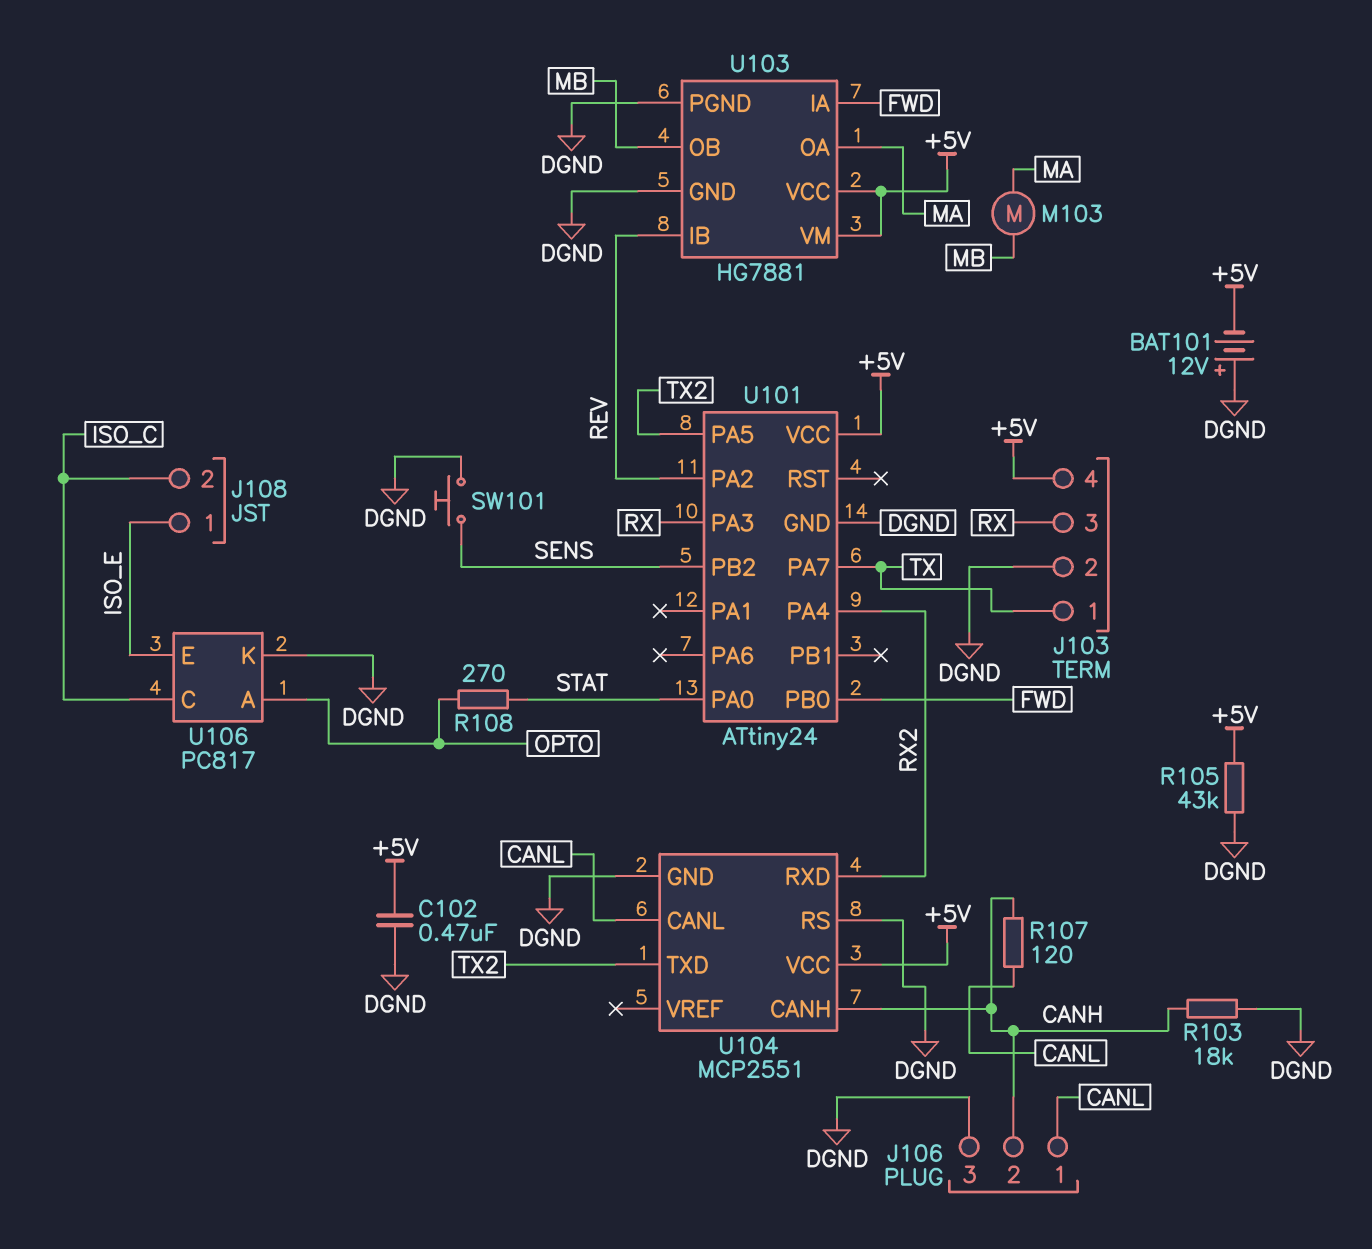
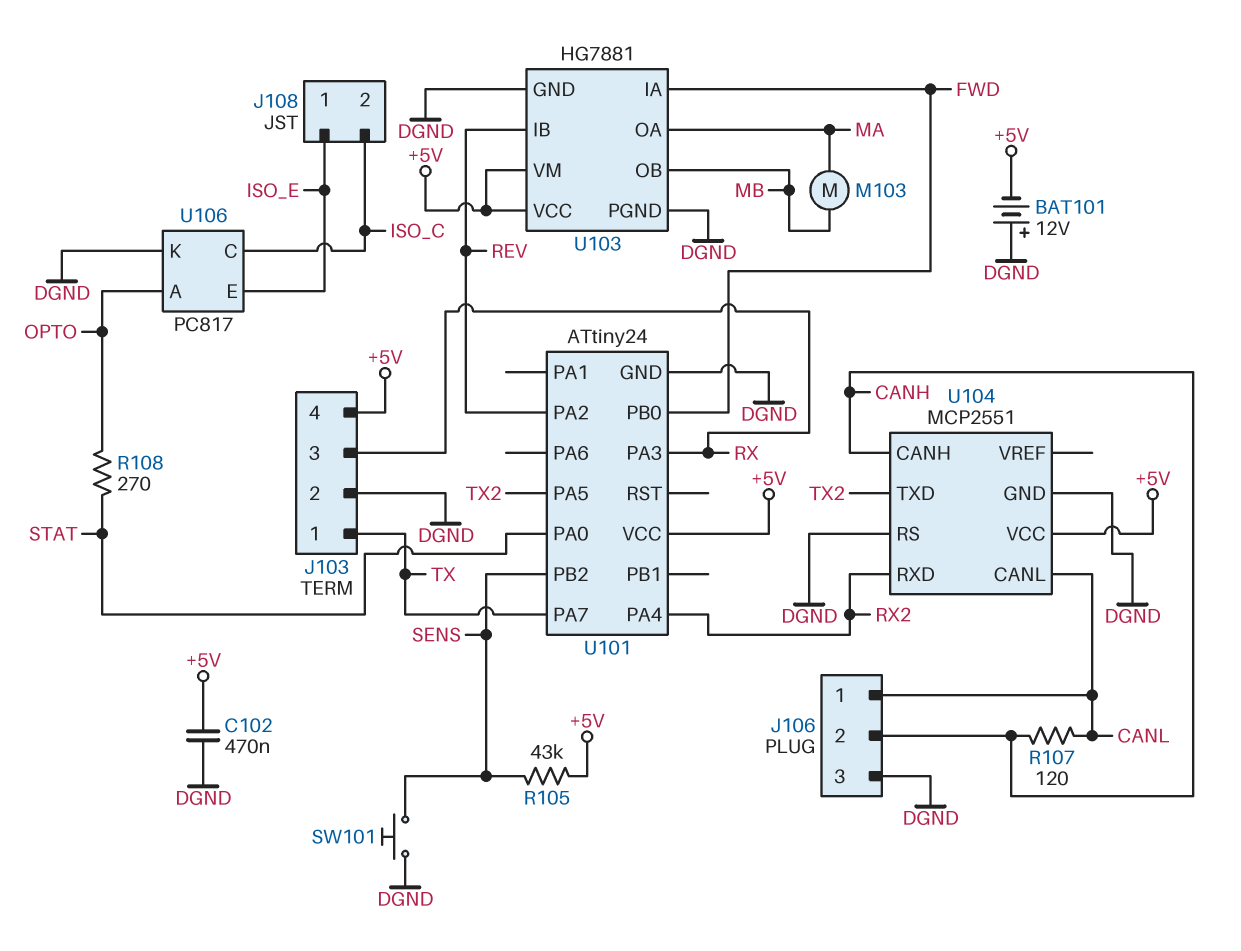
R103: 18k (CANH, DGND) -> none
R105: 43k (+5V, DGND) -> 43k (+5V, SENS)

